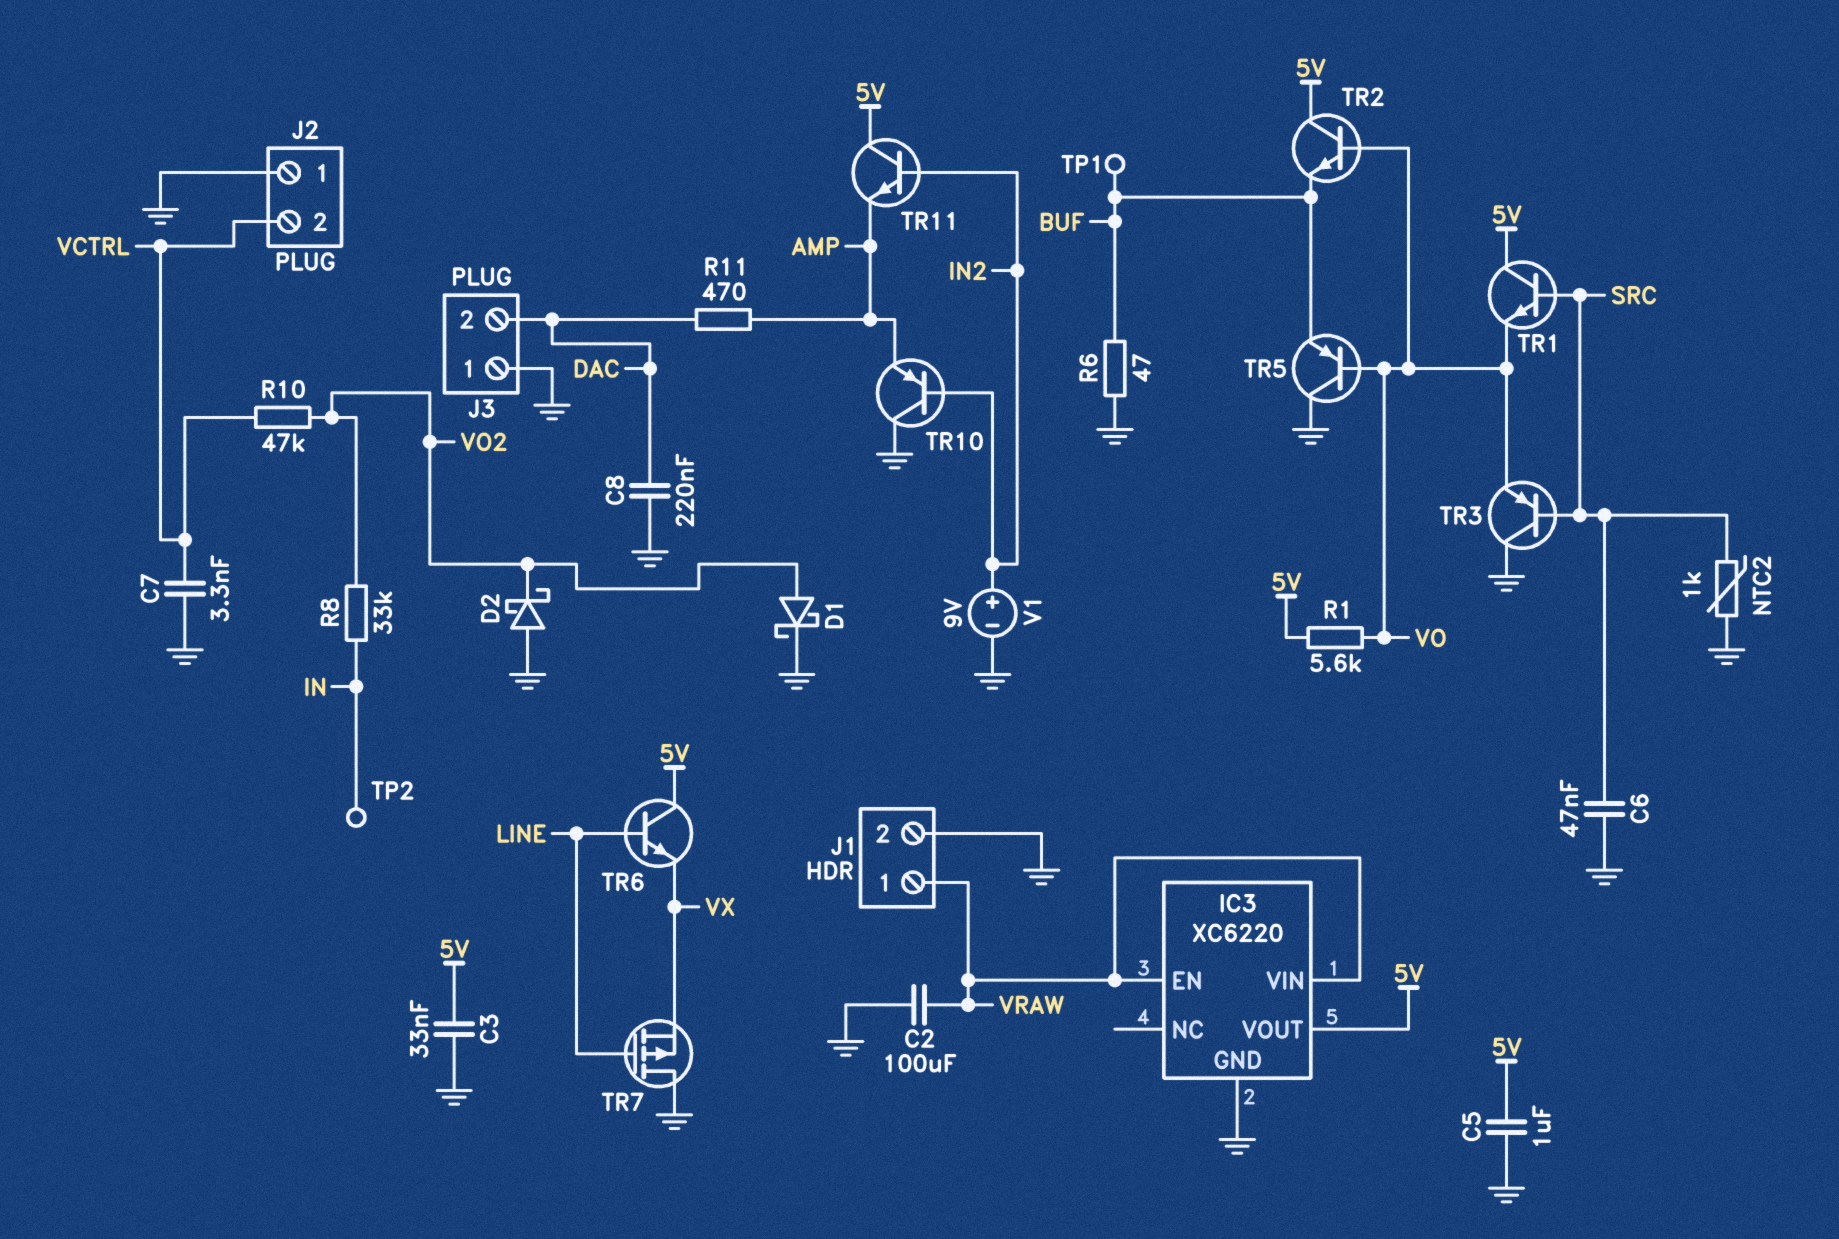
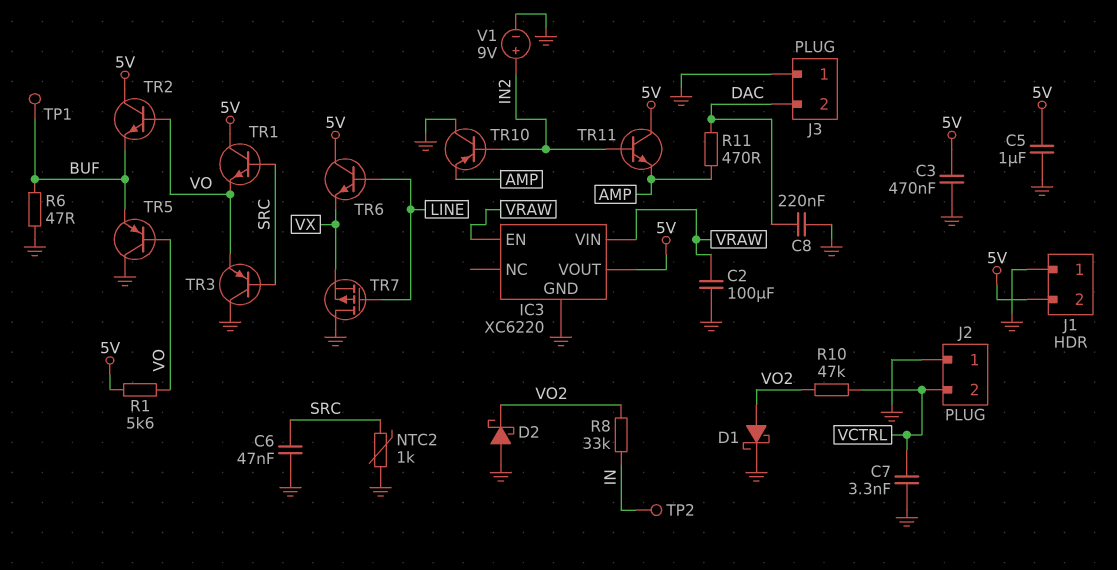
C3: 33nF (5V, GND) -> 470nF (5V, GND)
J1 pin 1: VRAW -> GND
J1 pin 2: GND -> 5V

